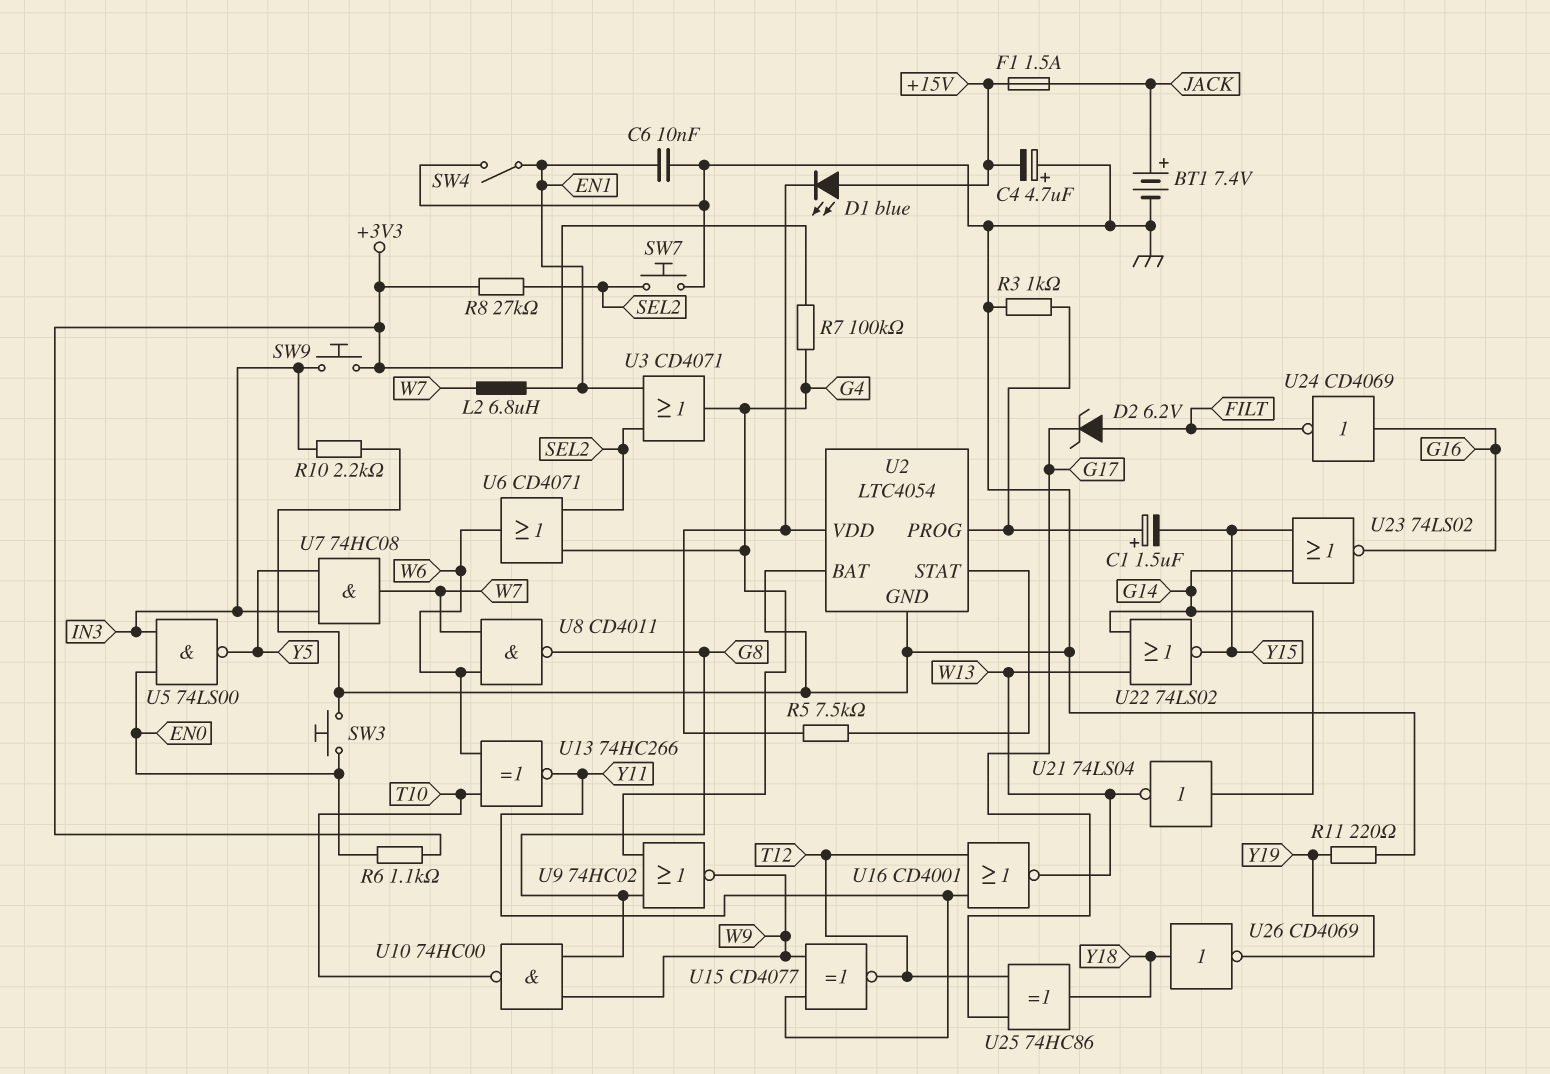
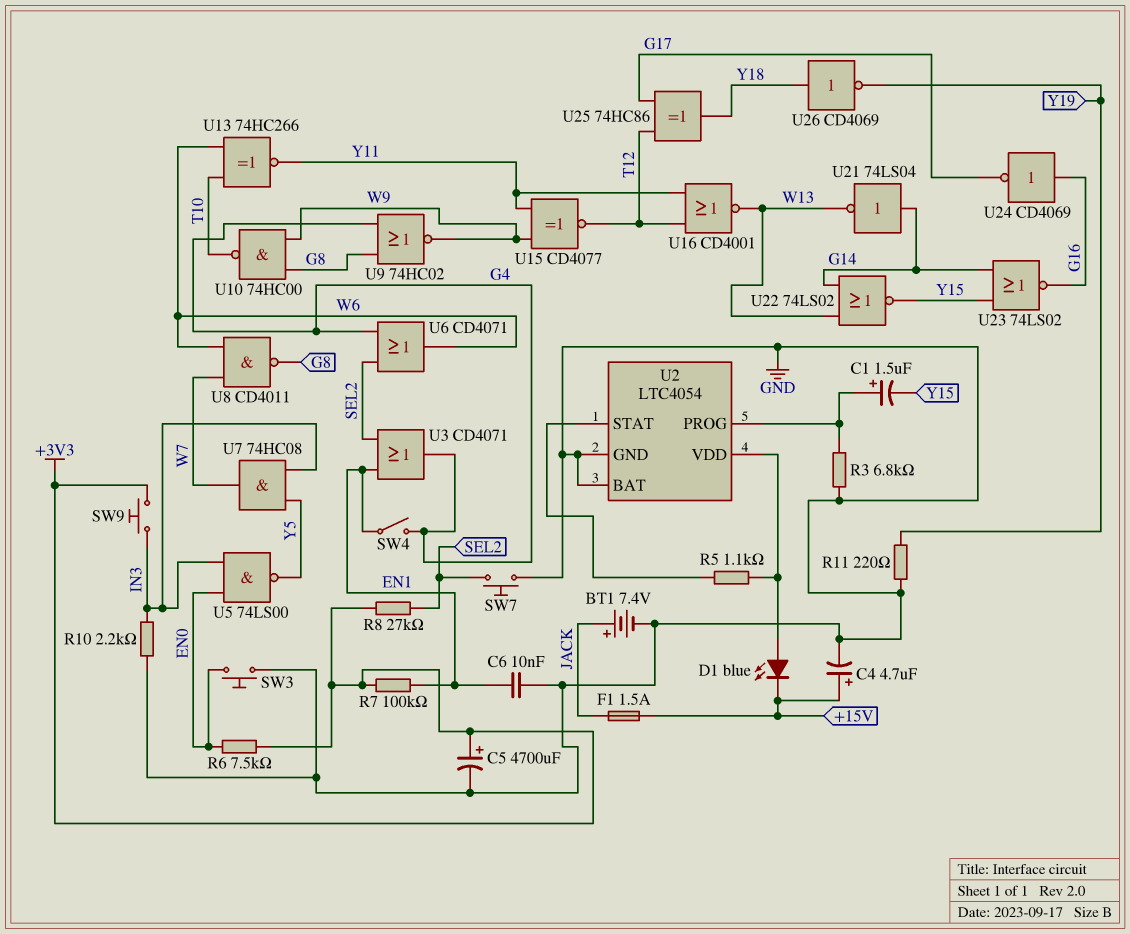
C4: 4.7uF (plus GND, minus +15V) -> 4.7uF (plus +15V, minus GND)
C5: none -> 4700uF (plus +3V3, minus GND)
D1: LED blue (A +15V, K U2/VDD) -> LED blue (A U2/VDD, K +15V)
D2: zener 6.2V (A FILT, K G17) -> none
L2: 6.8uH (EN1, W7) -> none
R3: 1k (GND, U2/PROG) -> 6.8k (GND, U2/PROG)
R5: 7.5k (U2/STAT, U2/VDD) -> 1.1k (U2/STAT, U2/VDD)
R6: 1.1k (+3V3, EN0) -> 7.5k (+3V3, EN0)
R7: 100k (+3V3, G4) -> 100k (+3V3, EN1)
SW4: switch (EN1, GND) -> switch (EN1, G4)
U24: NOT CD4069 (in G16, out FILT) -> NOT CD4069 (in G16, out G17)

